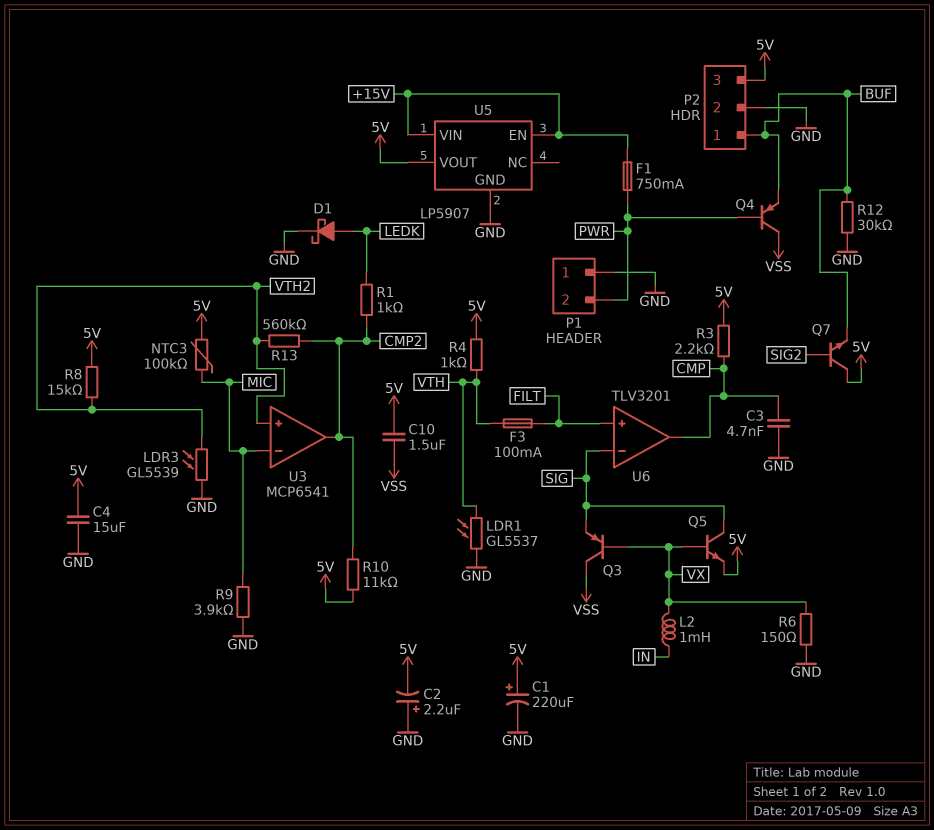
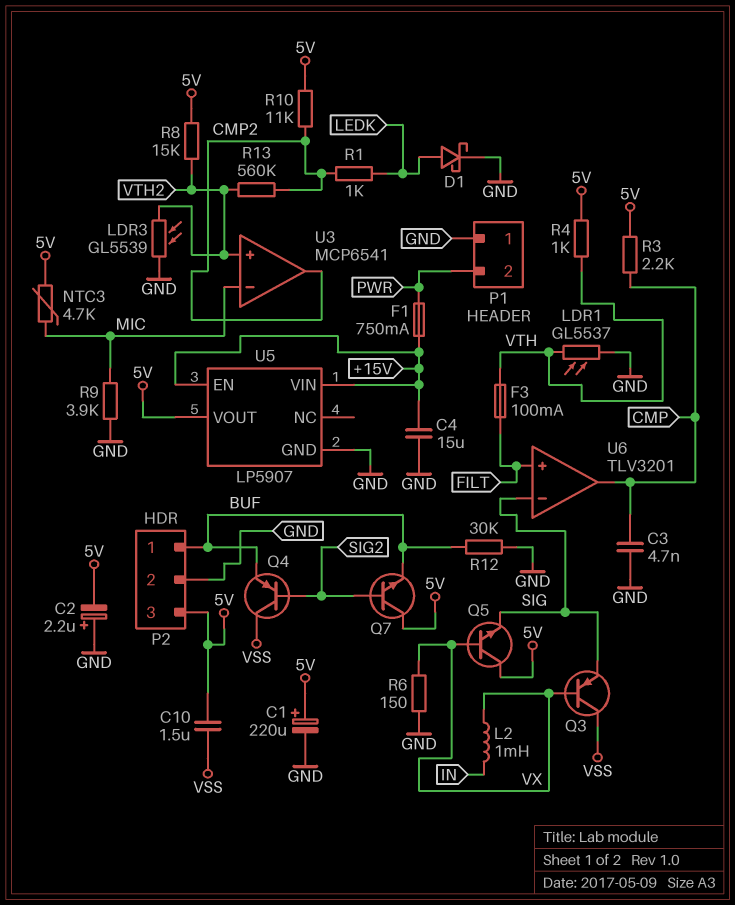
C4: 15uF (5V, GND) -> 15uF (+15V, GND)
NTC3: 100k (5V, MIC) -> 4.7k (5V, MIC)
Q4: PNP (B PWR, C VSS, E BUF) -> PNP (B SIG2, C VSS, E BUF)
Q5: NPN (B VX, C SIG, E 5V) -> NPN (B VX, C 5V, E SIG)

